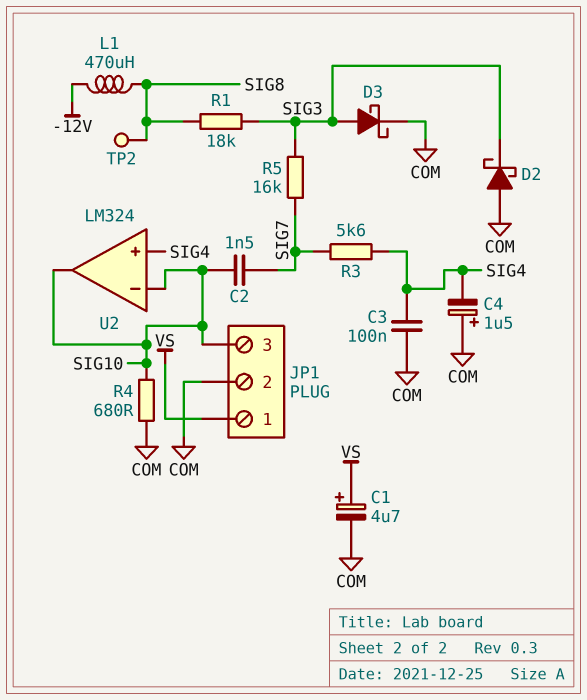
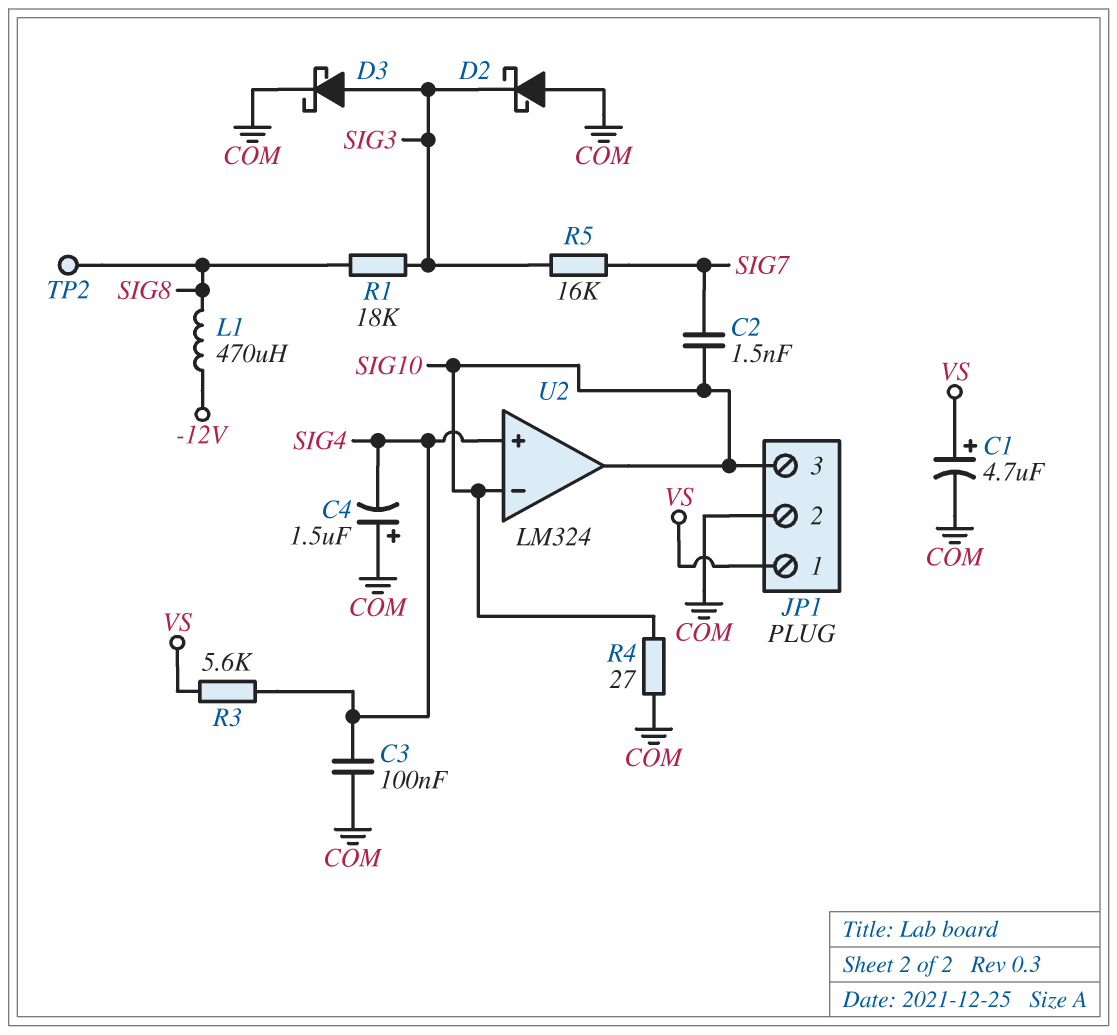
R3: 5.6k (SIG4, SIG7) -> 5.6k (SIG4, VS)
R4: 680 (COM, SIG10) -> 27 (COM, SIG10)

